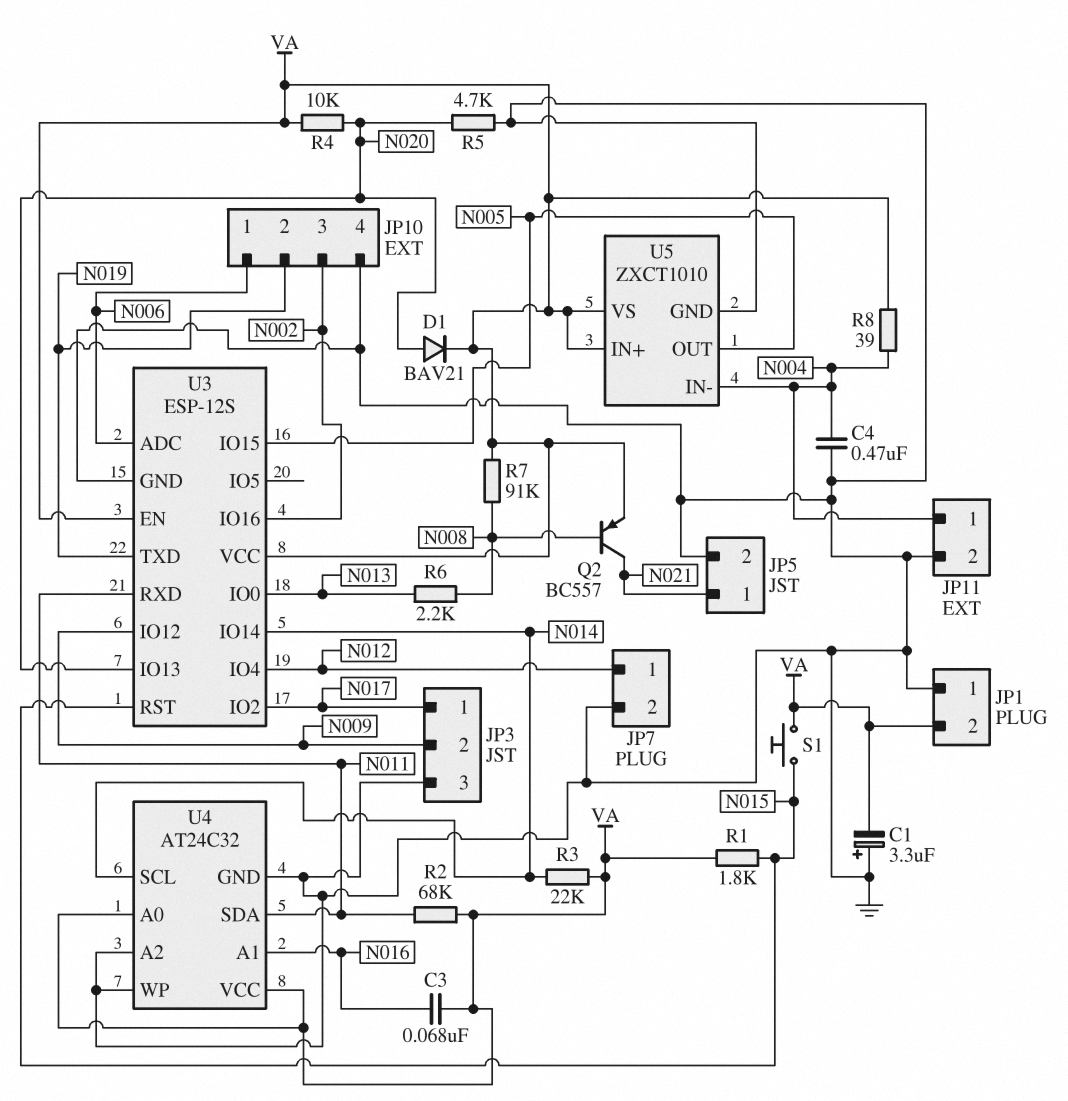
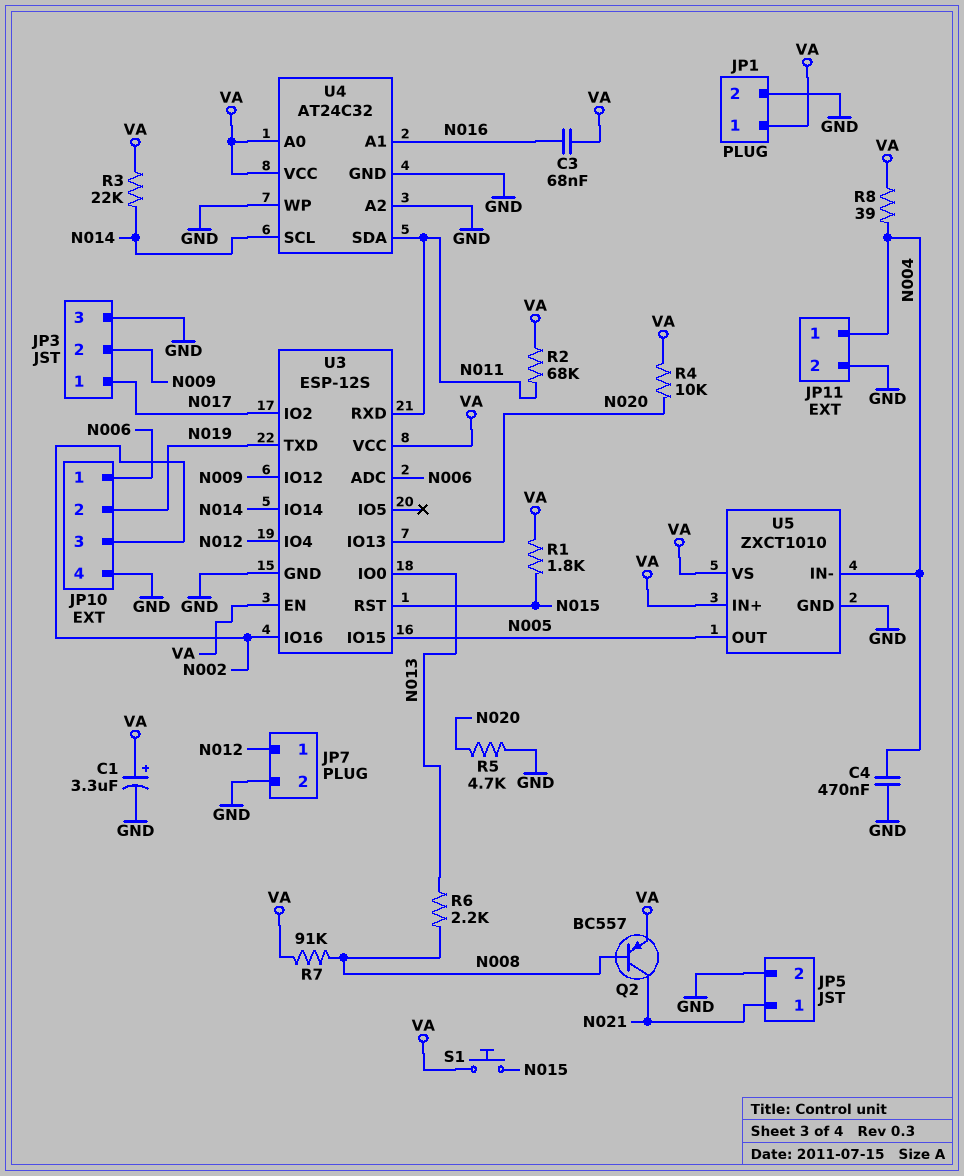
C1: 3.3uF (plus GND, minus VA) -> 3.3uF (plus VA, minus GND)
D1: diode BAV21 (A N020, K VA) -> none
JP1 pin 1: GND -> VA
JP1 pin 2: VA -> GND

